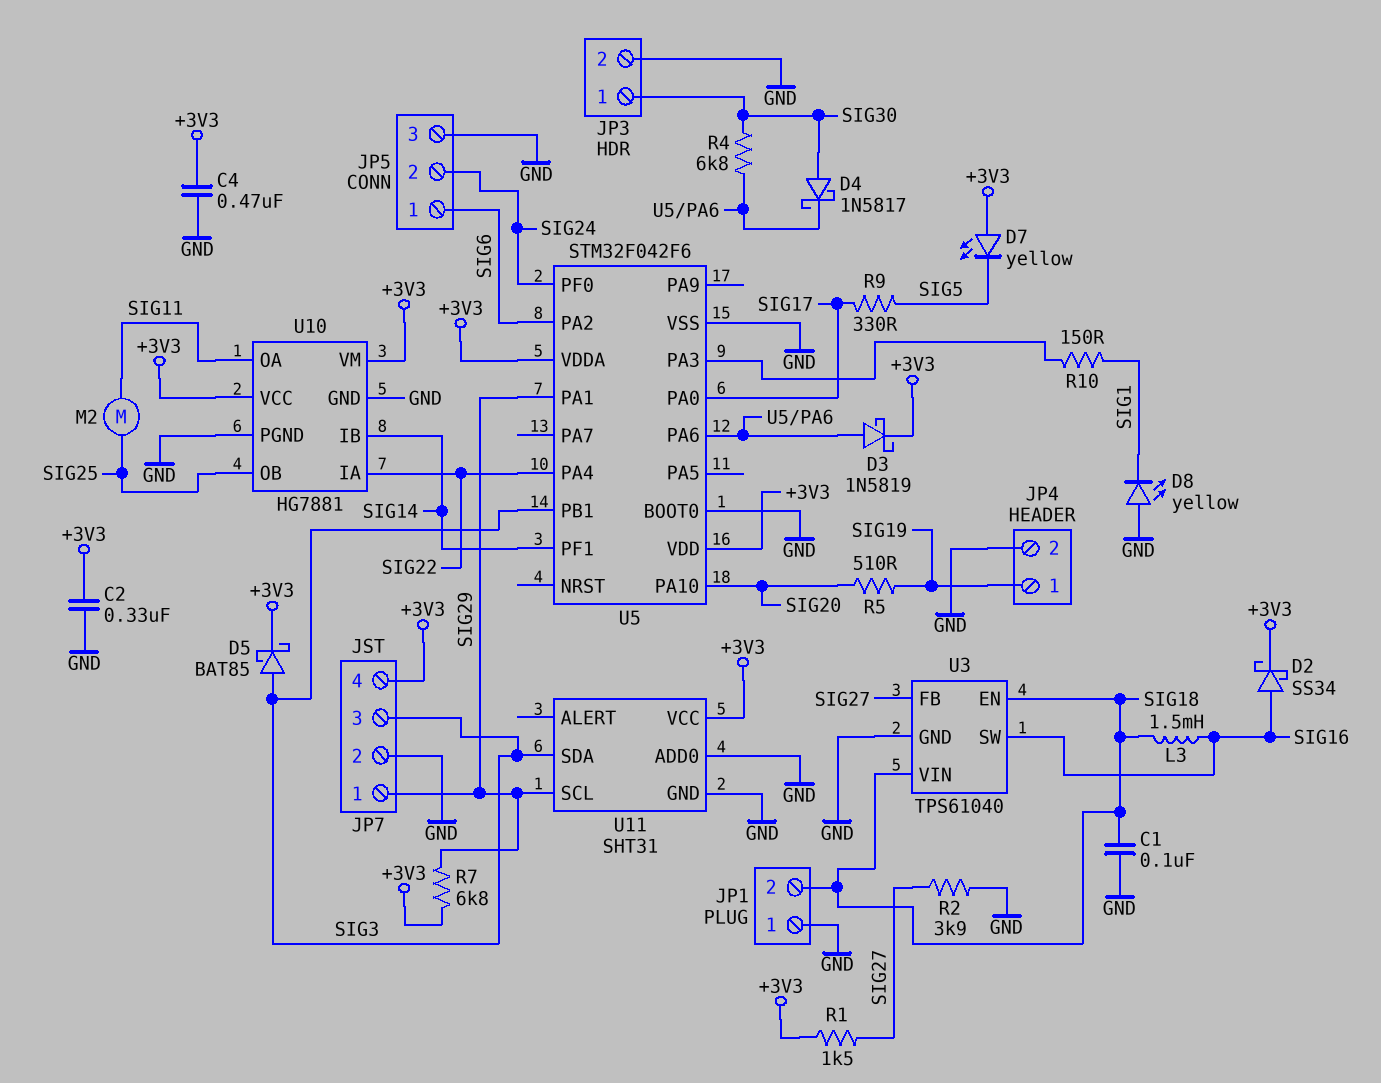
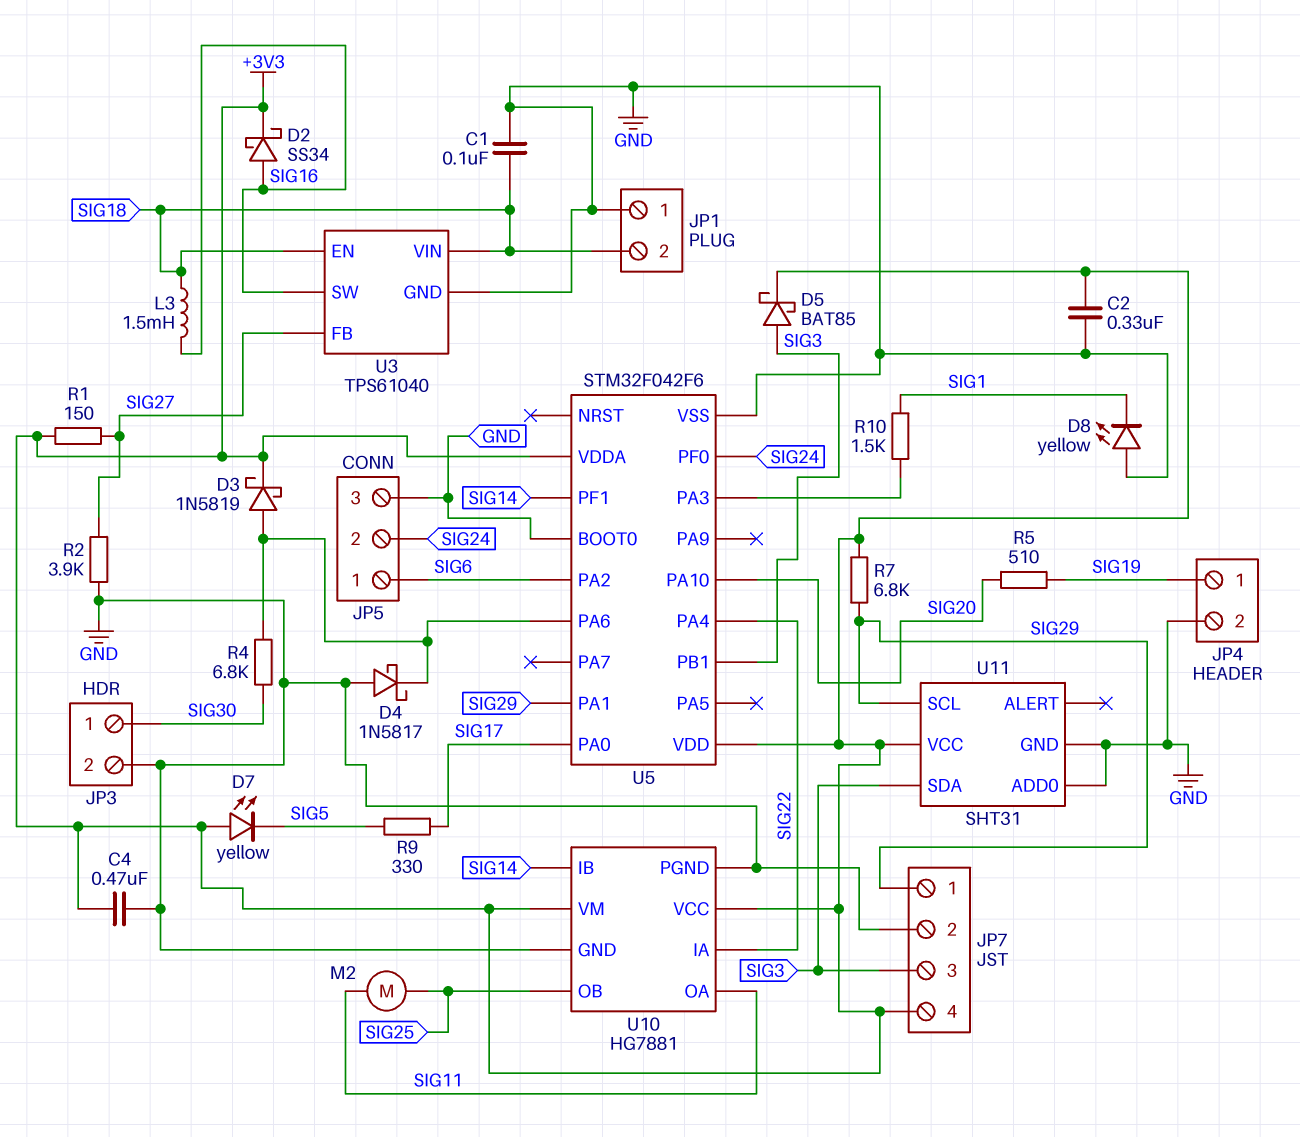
D4: schottky 1N5817 (A SIG30, K U5/PA6) -> schottky 1N5817 (A GND, K U5/PA6)
R1: 1.5k (+3V3, SIG27) -> 150 (+3V3, SIG27)
R10: 150 (SIG1, U5/PA3) -> 1.5k (SIG1, U5/PA3)

